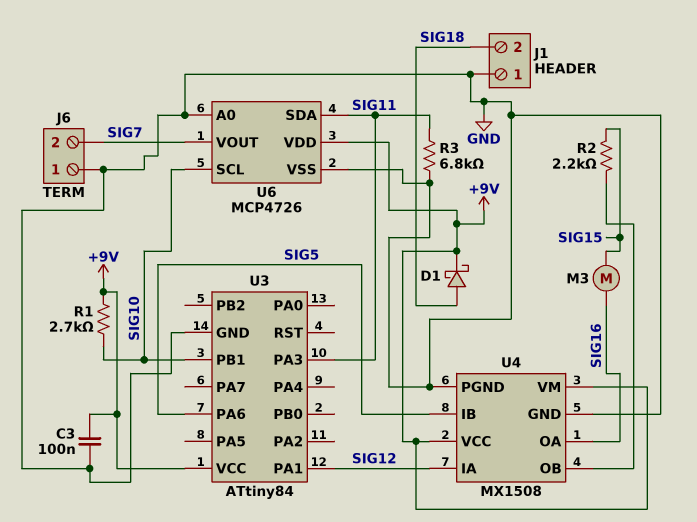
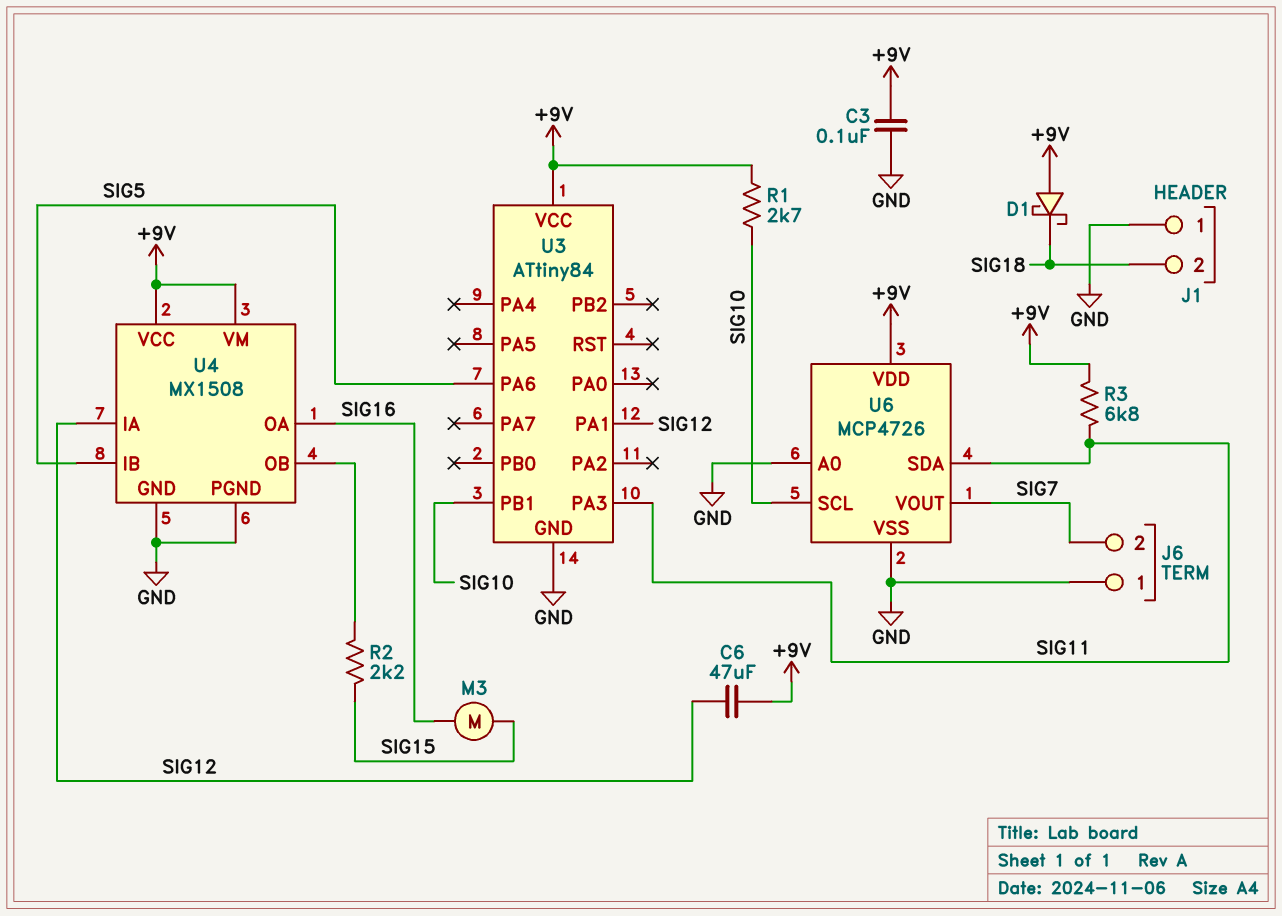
C6: none -> 47uF (+9V, SIG12)
D1: schottky (A SIG18, K +9V) -> schottky (A +9V, K SIG18)
R3: 6.8k (GND, SIG11) -> 6.8k (+9V, SIG11)

